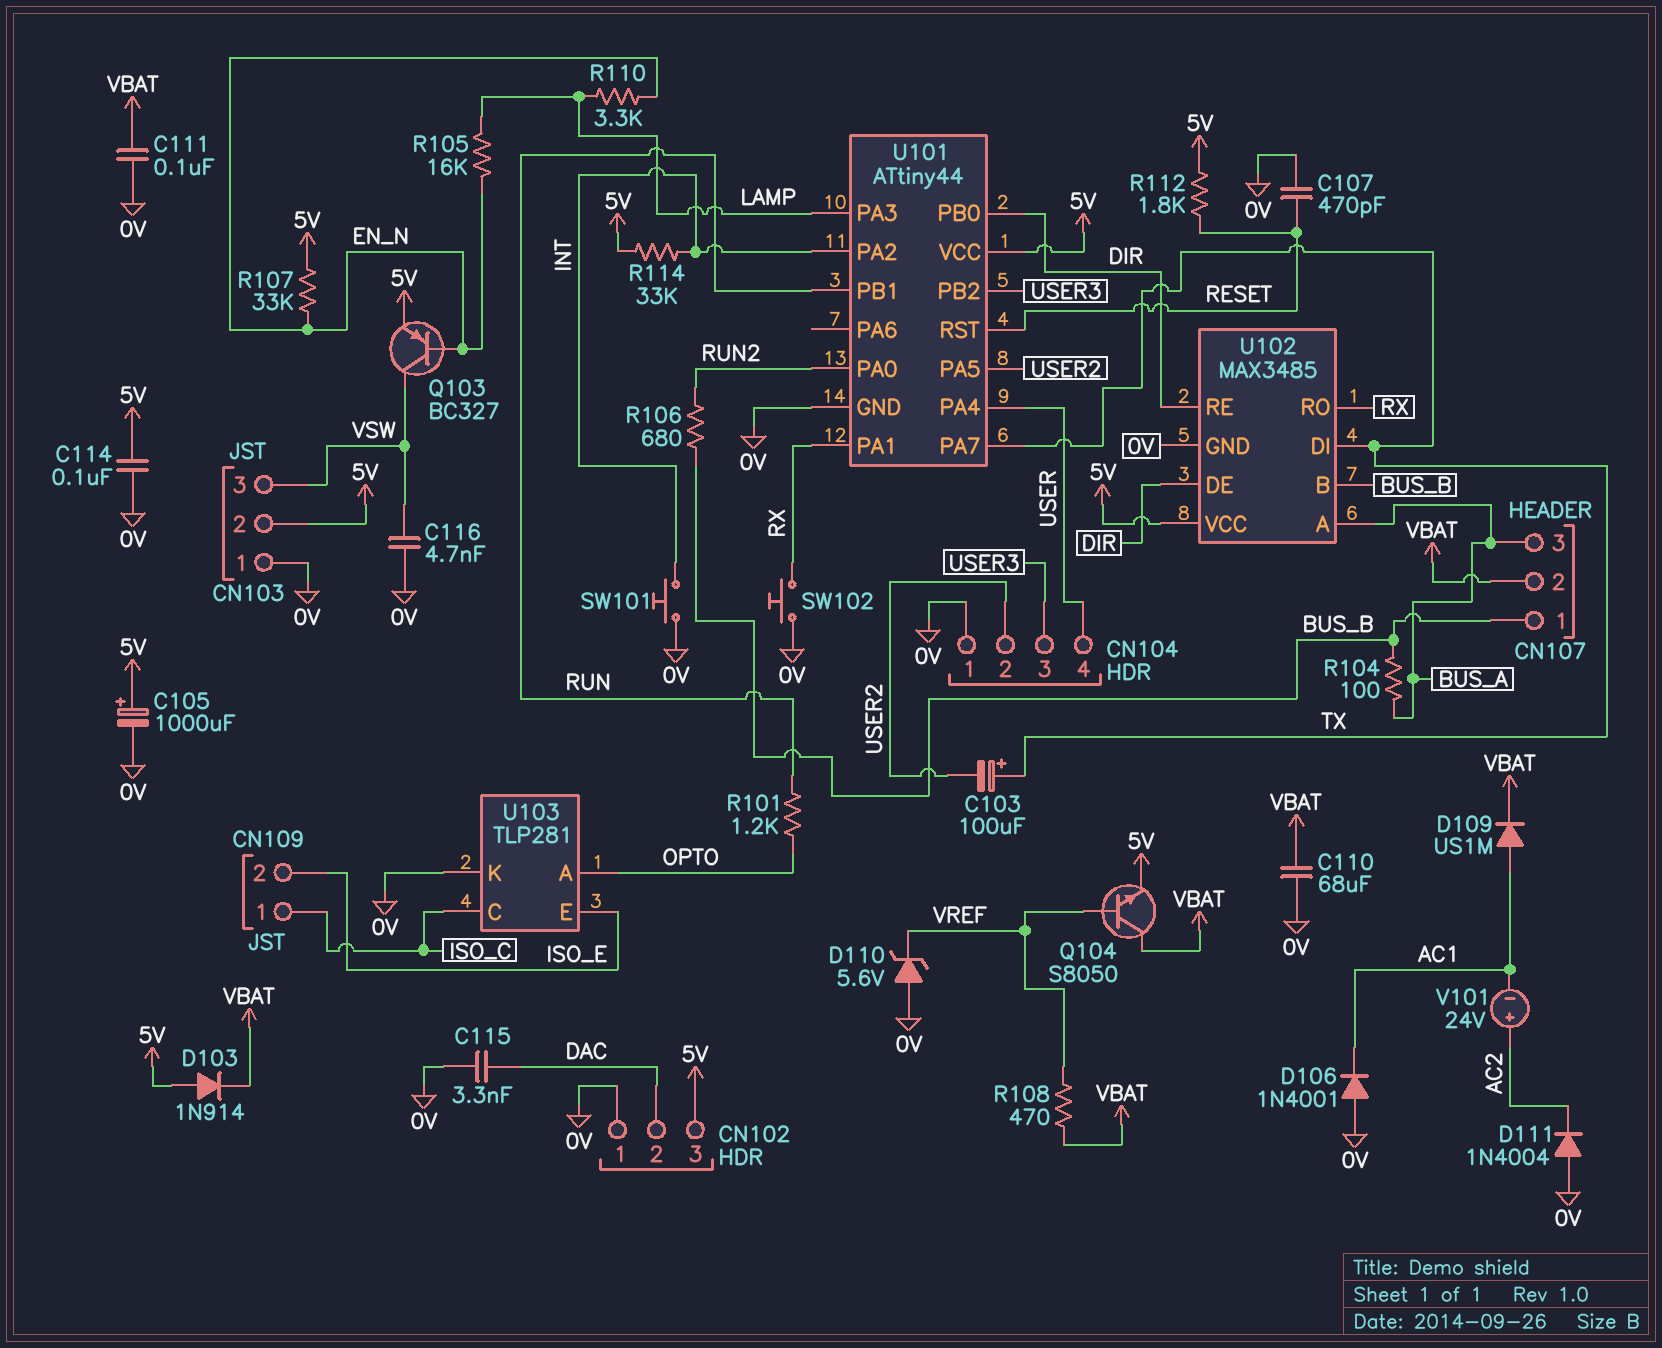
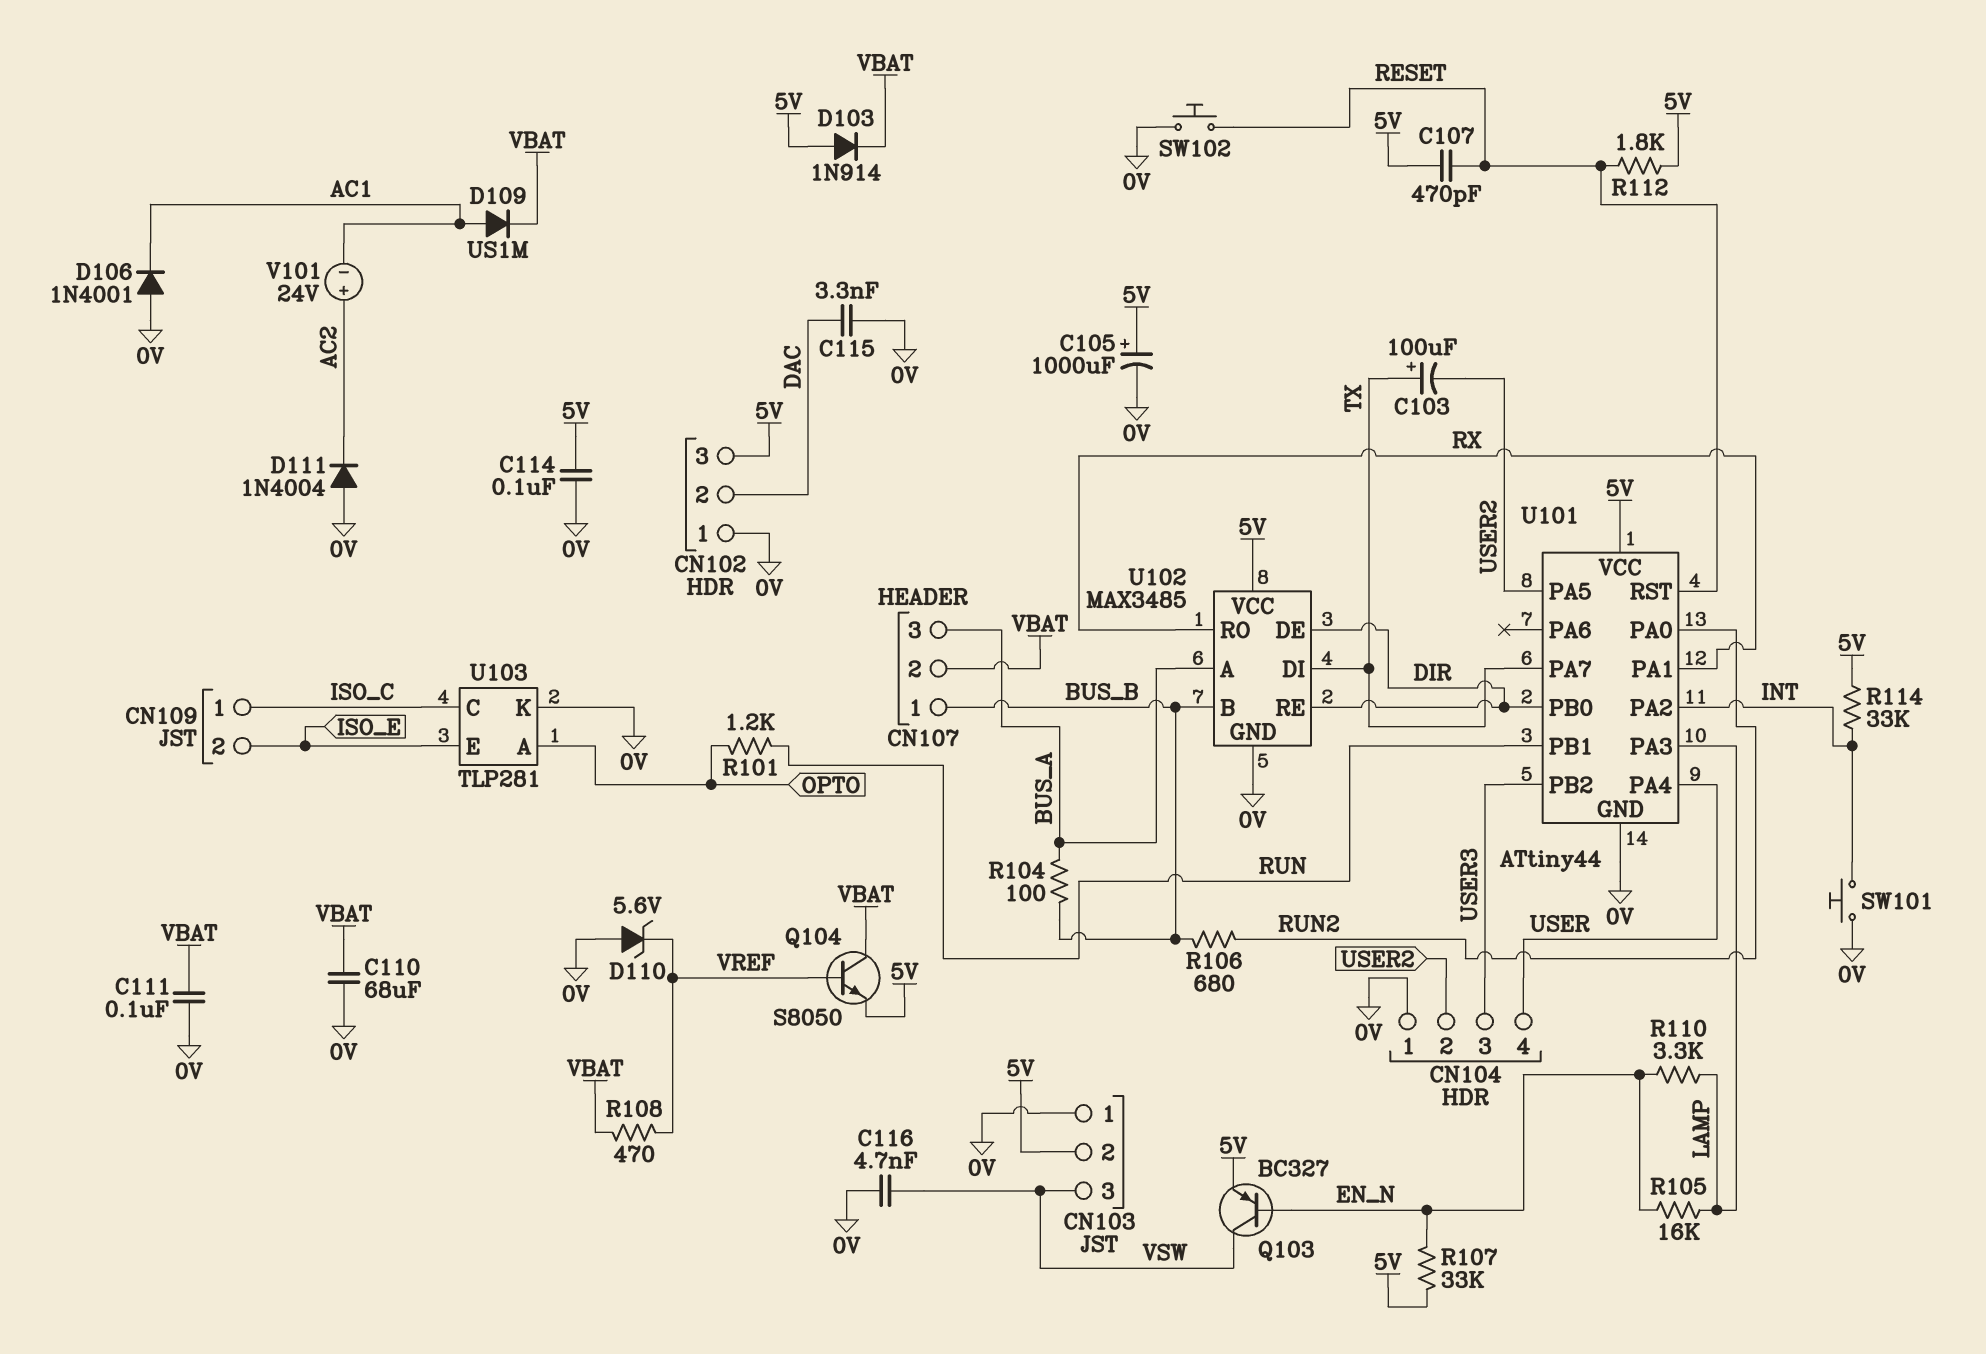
C107: 470pF (0V, RESET) -> 470pF (5V, RESET)
SW102: button (0V, RX) -> button (0V, RESET)

